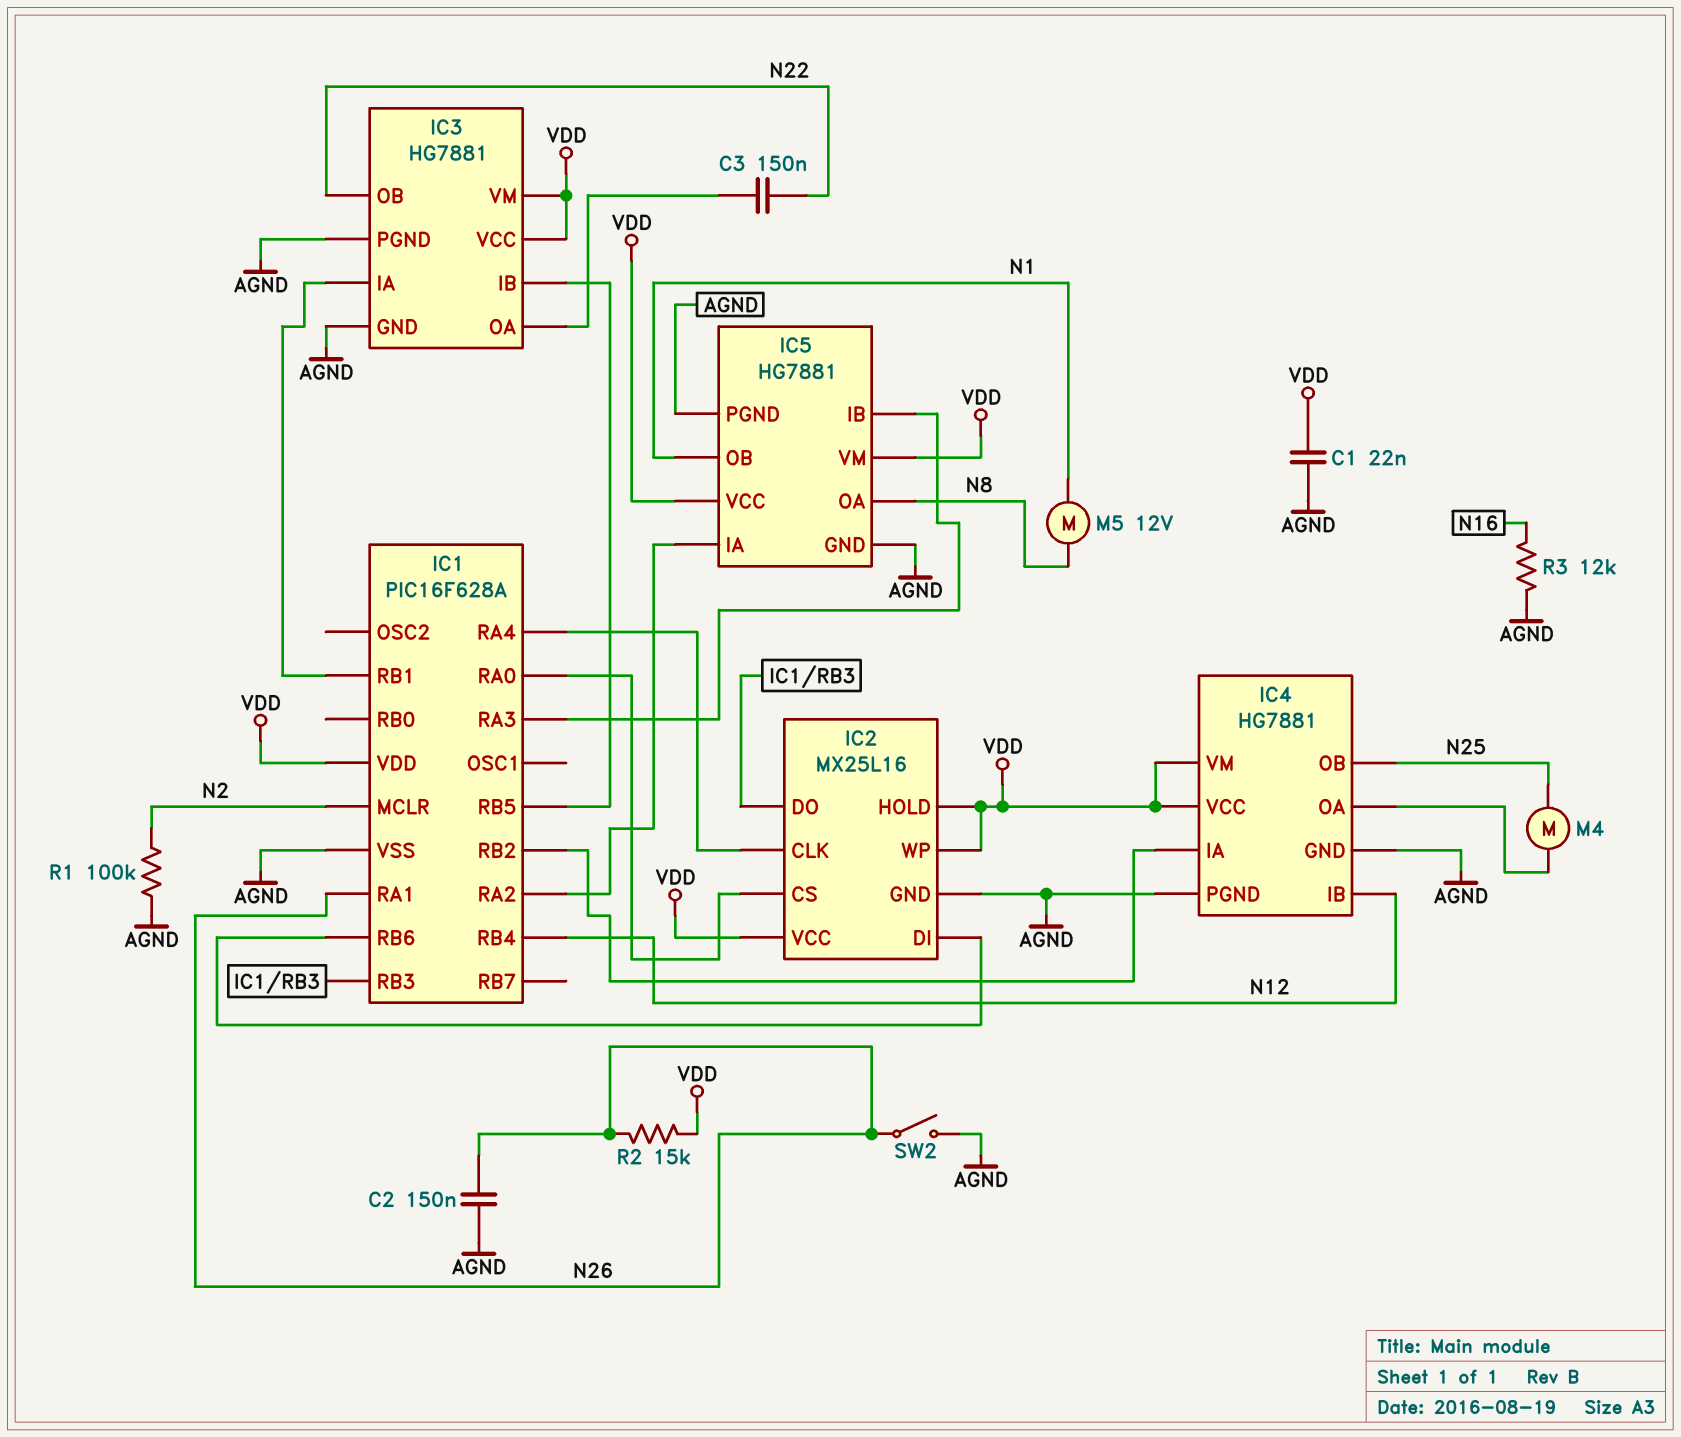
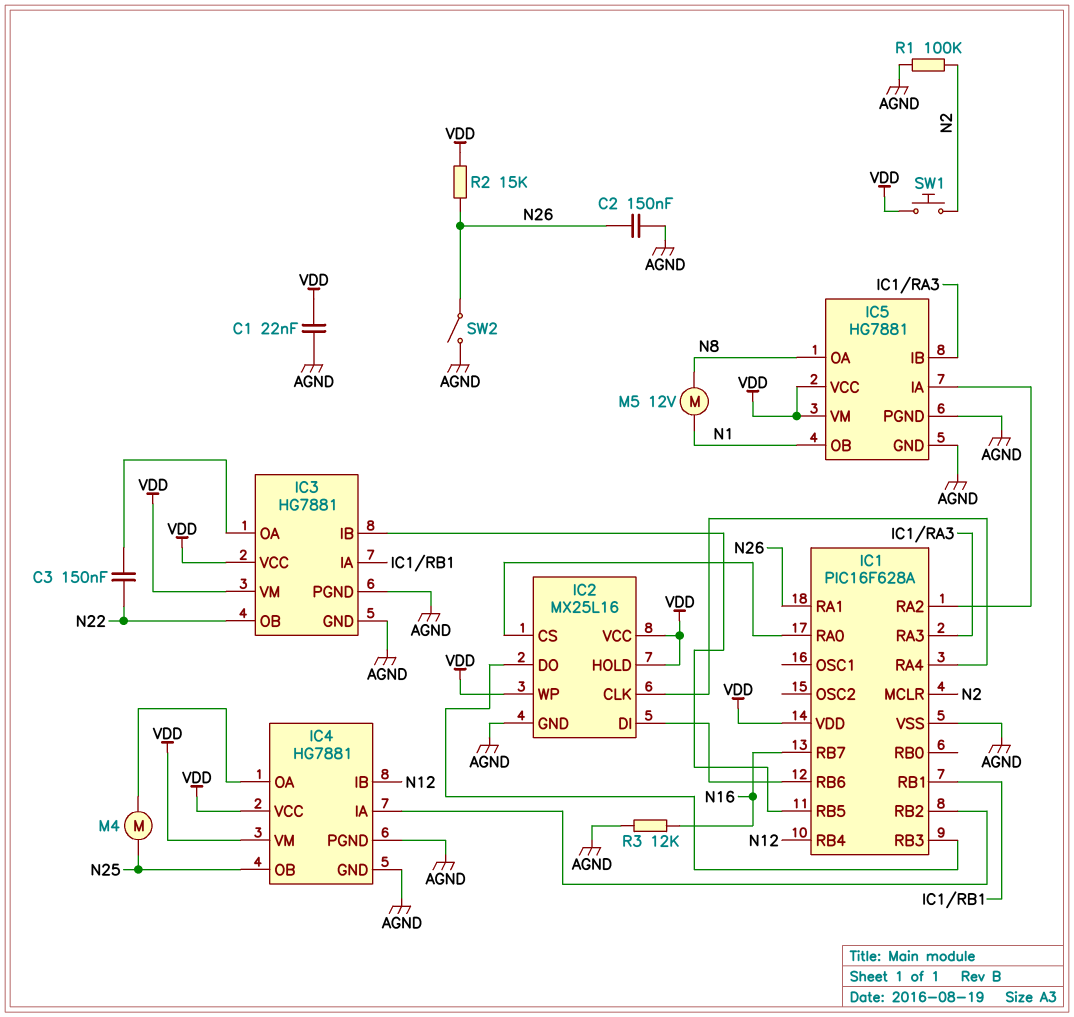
IC1 pin RB7: none -> N16
SW1: none -> button (N2, VDD)

